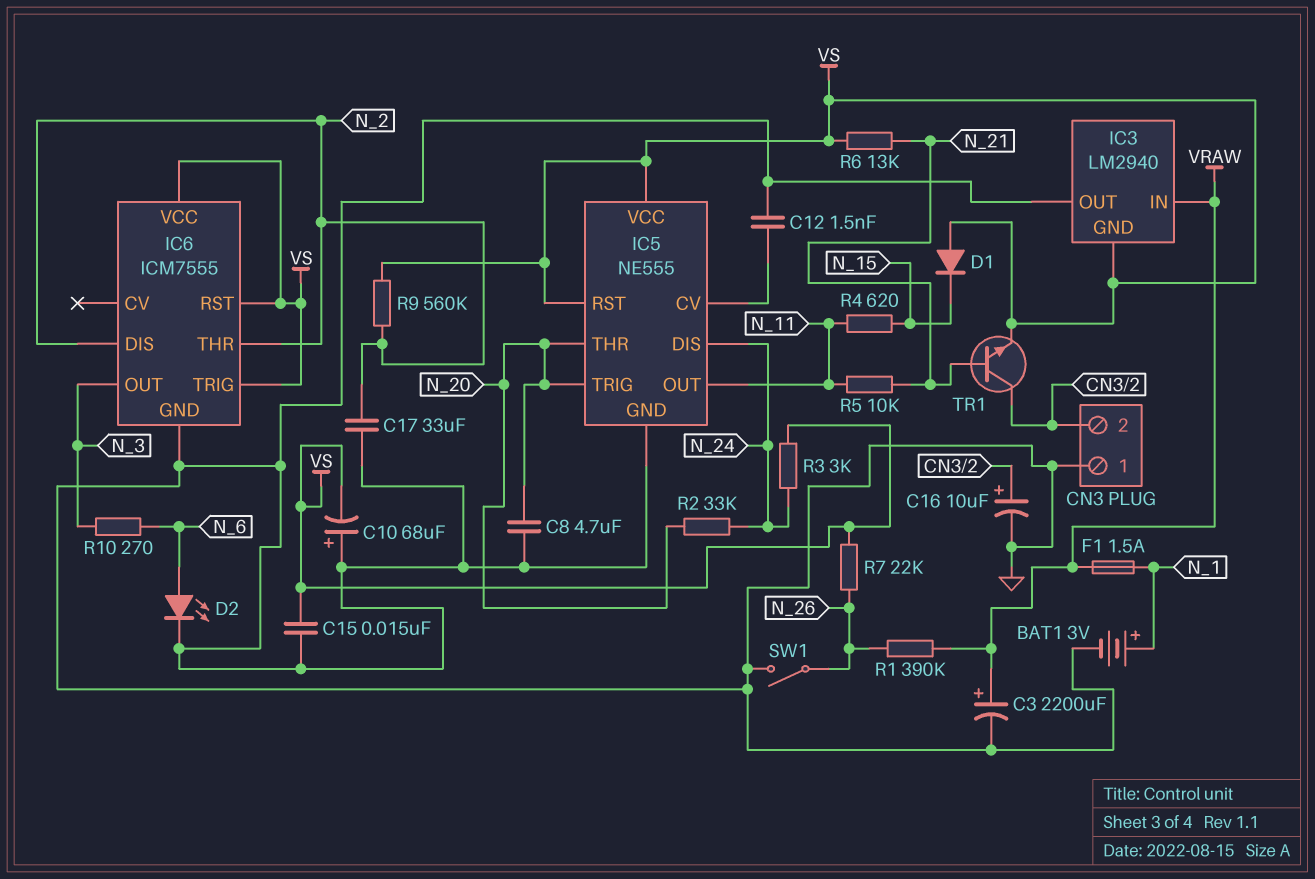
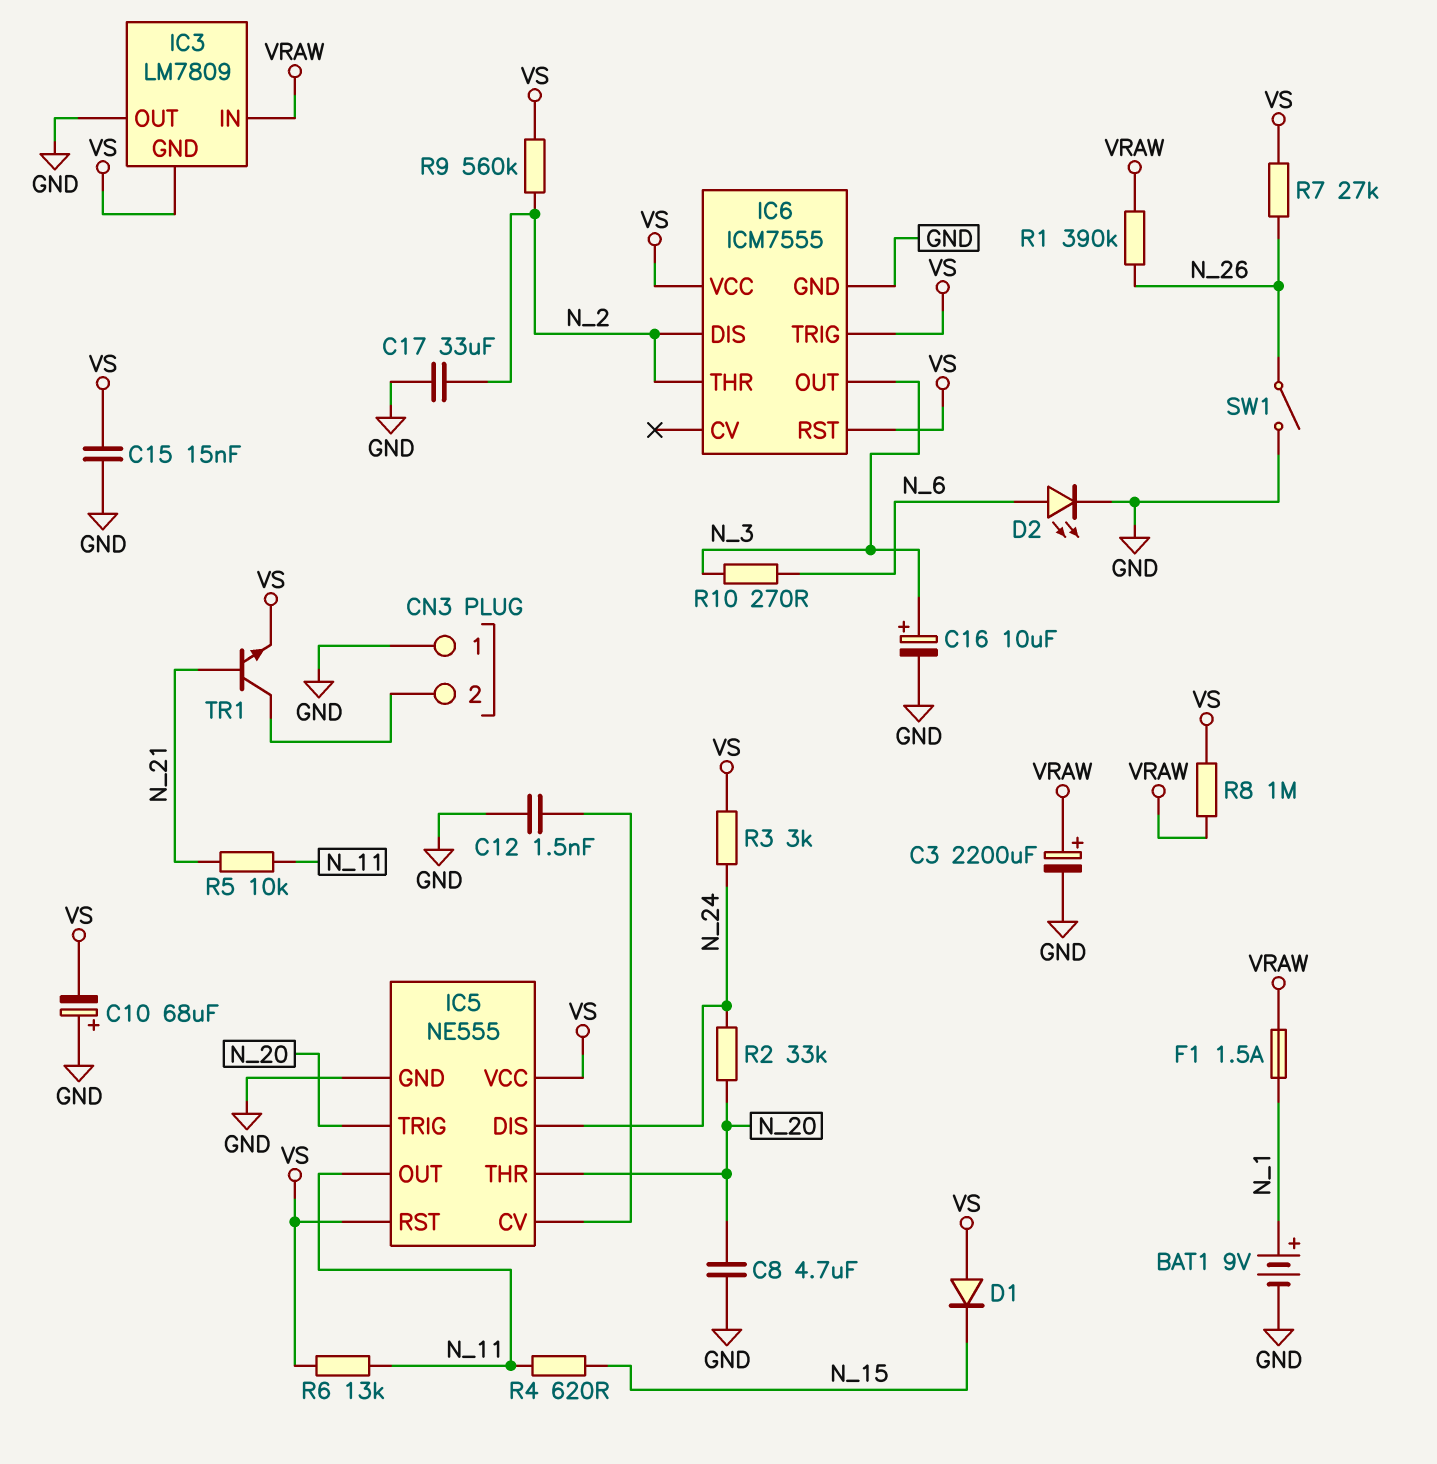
BAT1: 3V (plus N_1, minus GND) -> 9V (plus N_1, minus GND)
C16: 10uF (plus CN3/2, minus GND) -> 10uF (plus N_3, minus GND)
IC3: LM2940 -> LM7809
R6: 13k (N_21, VS) -> 13k (N_11, VS)
R7: 22k (N_26, VS) -> 27k (N_26, VS)
R8: none -> 1M (VRAW, VS)

